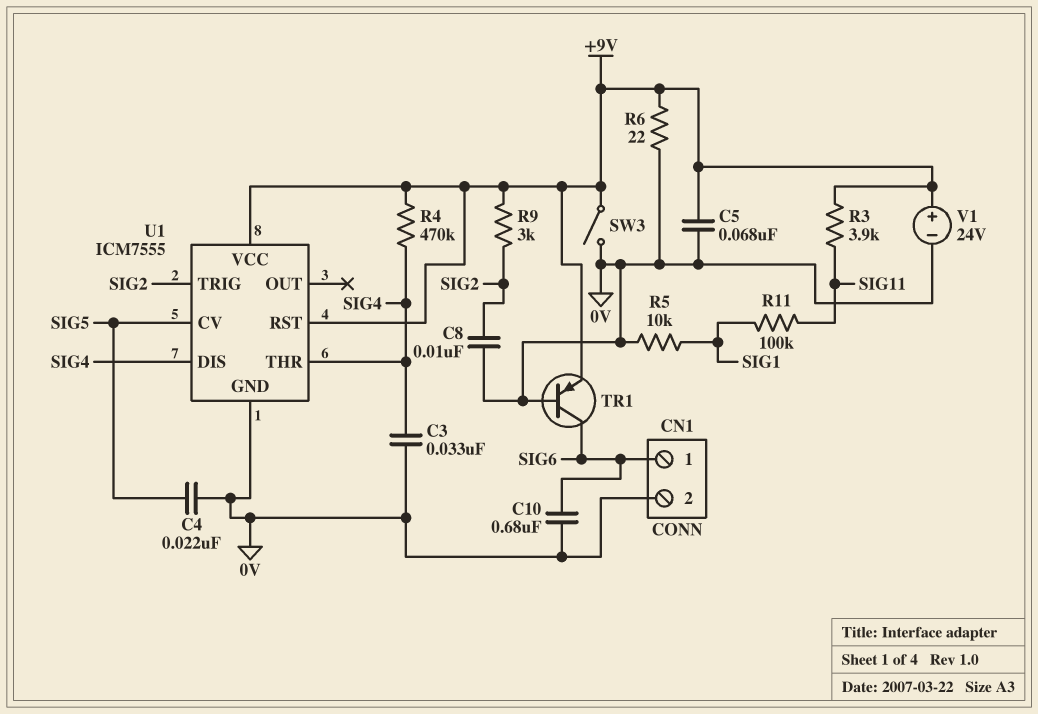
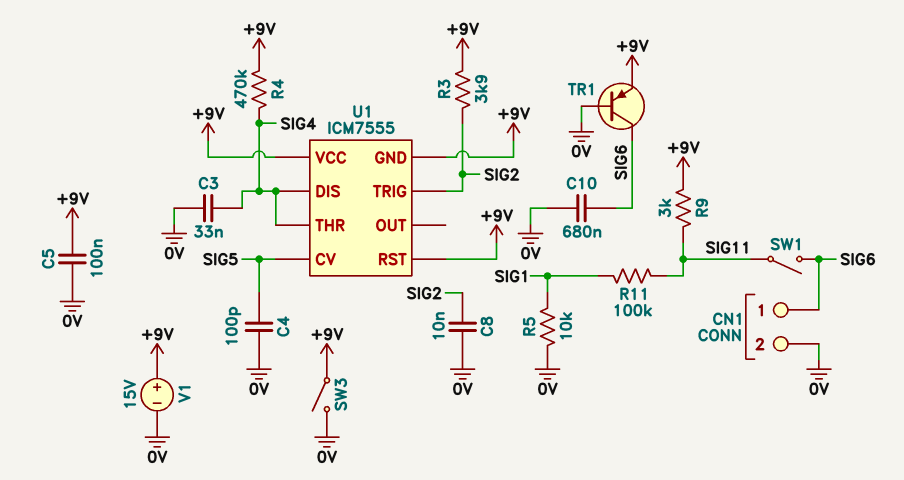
C4: 22nF (0V, SIG5) -> 100pF (0V, SIG5)
C5: 68nF (+9V, 0V) -> 100nF (+9V, 0V)
R3: 3.9k (+9V, SIG11) -> 3.9k (+9V, SIG2)
R6: 22 (+9V, 0V) -> none
R9: 3k (+9V, SIG2) -> 3k (+9V, SIG11)
SW1: none -> switch (SIG6, SIG11)
U1 pin GND: 0V -> +9V
V1: 24V (plus +9V, minus 0V) -> 15V (plus +9V, minus 0V)

